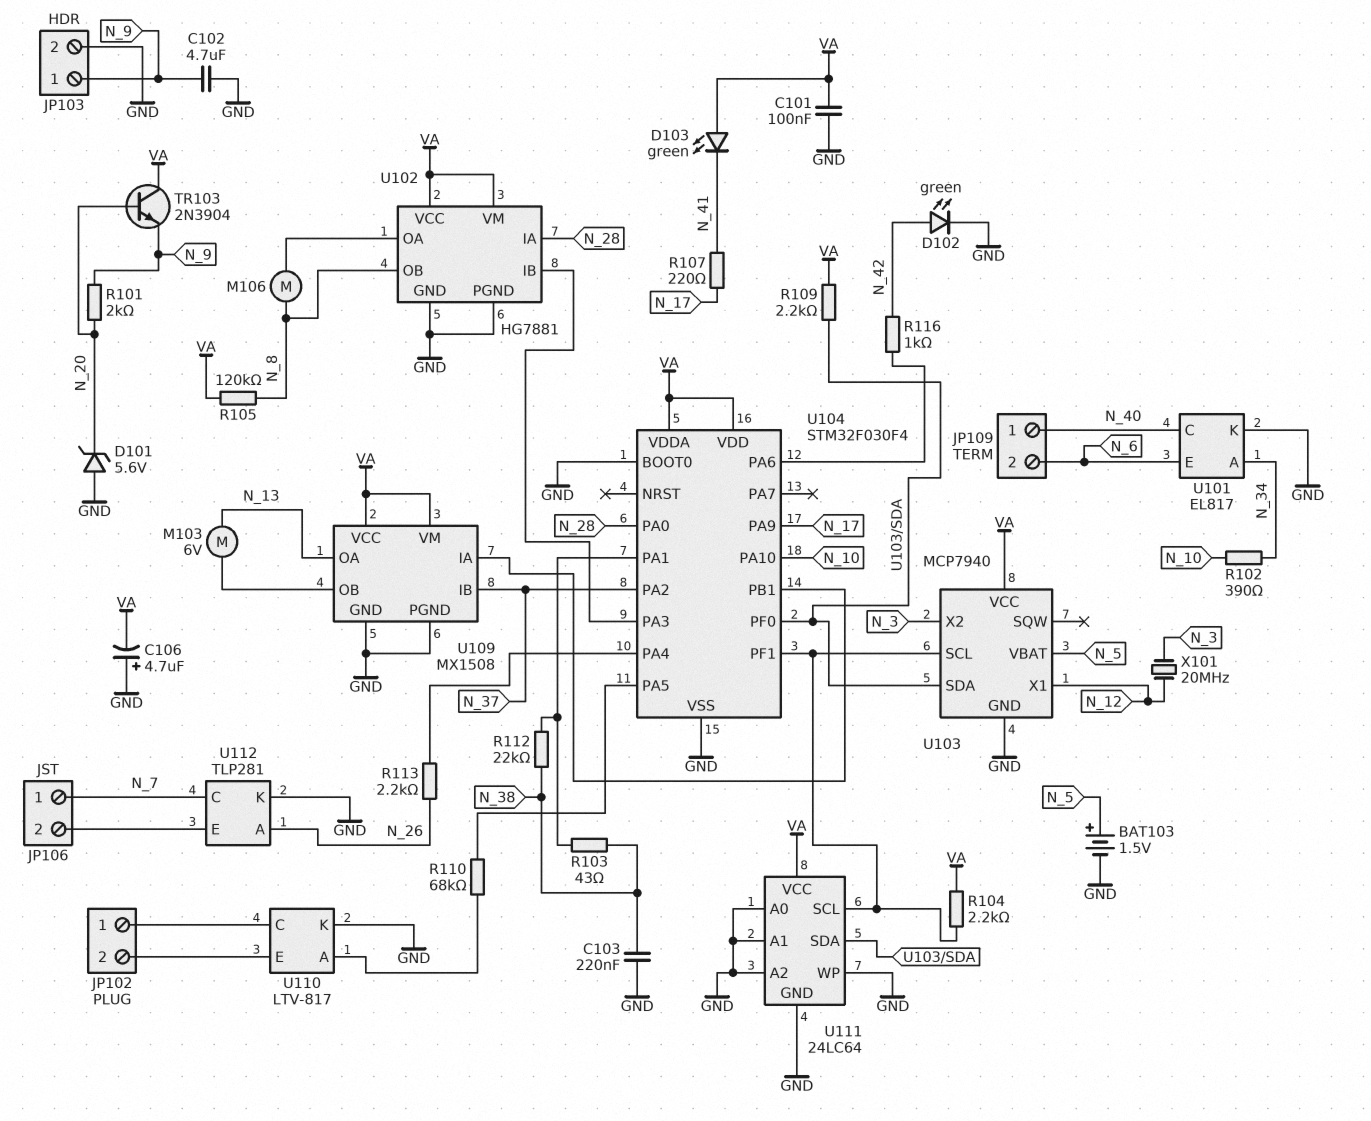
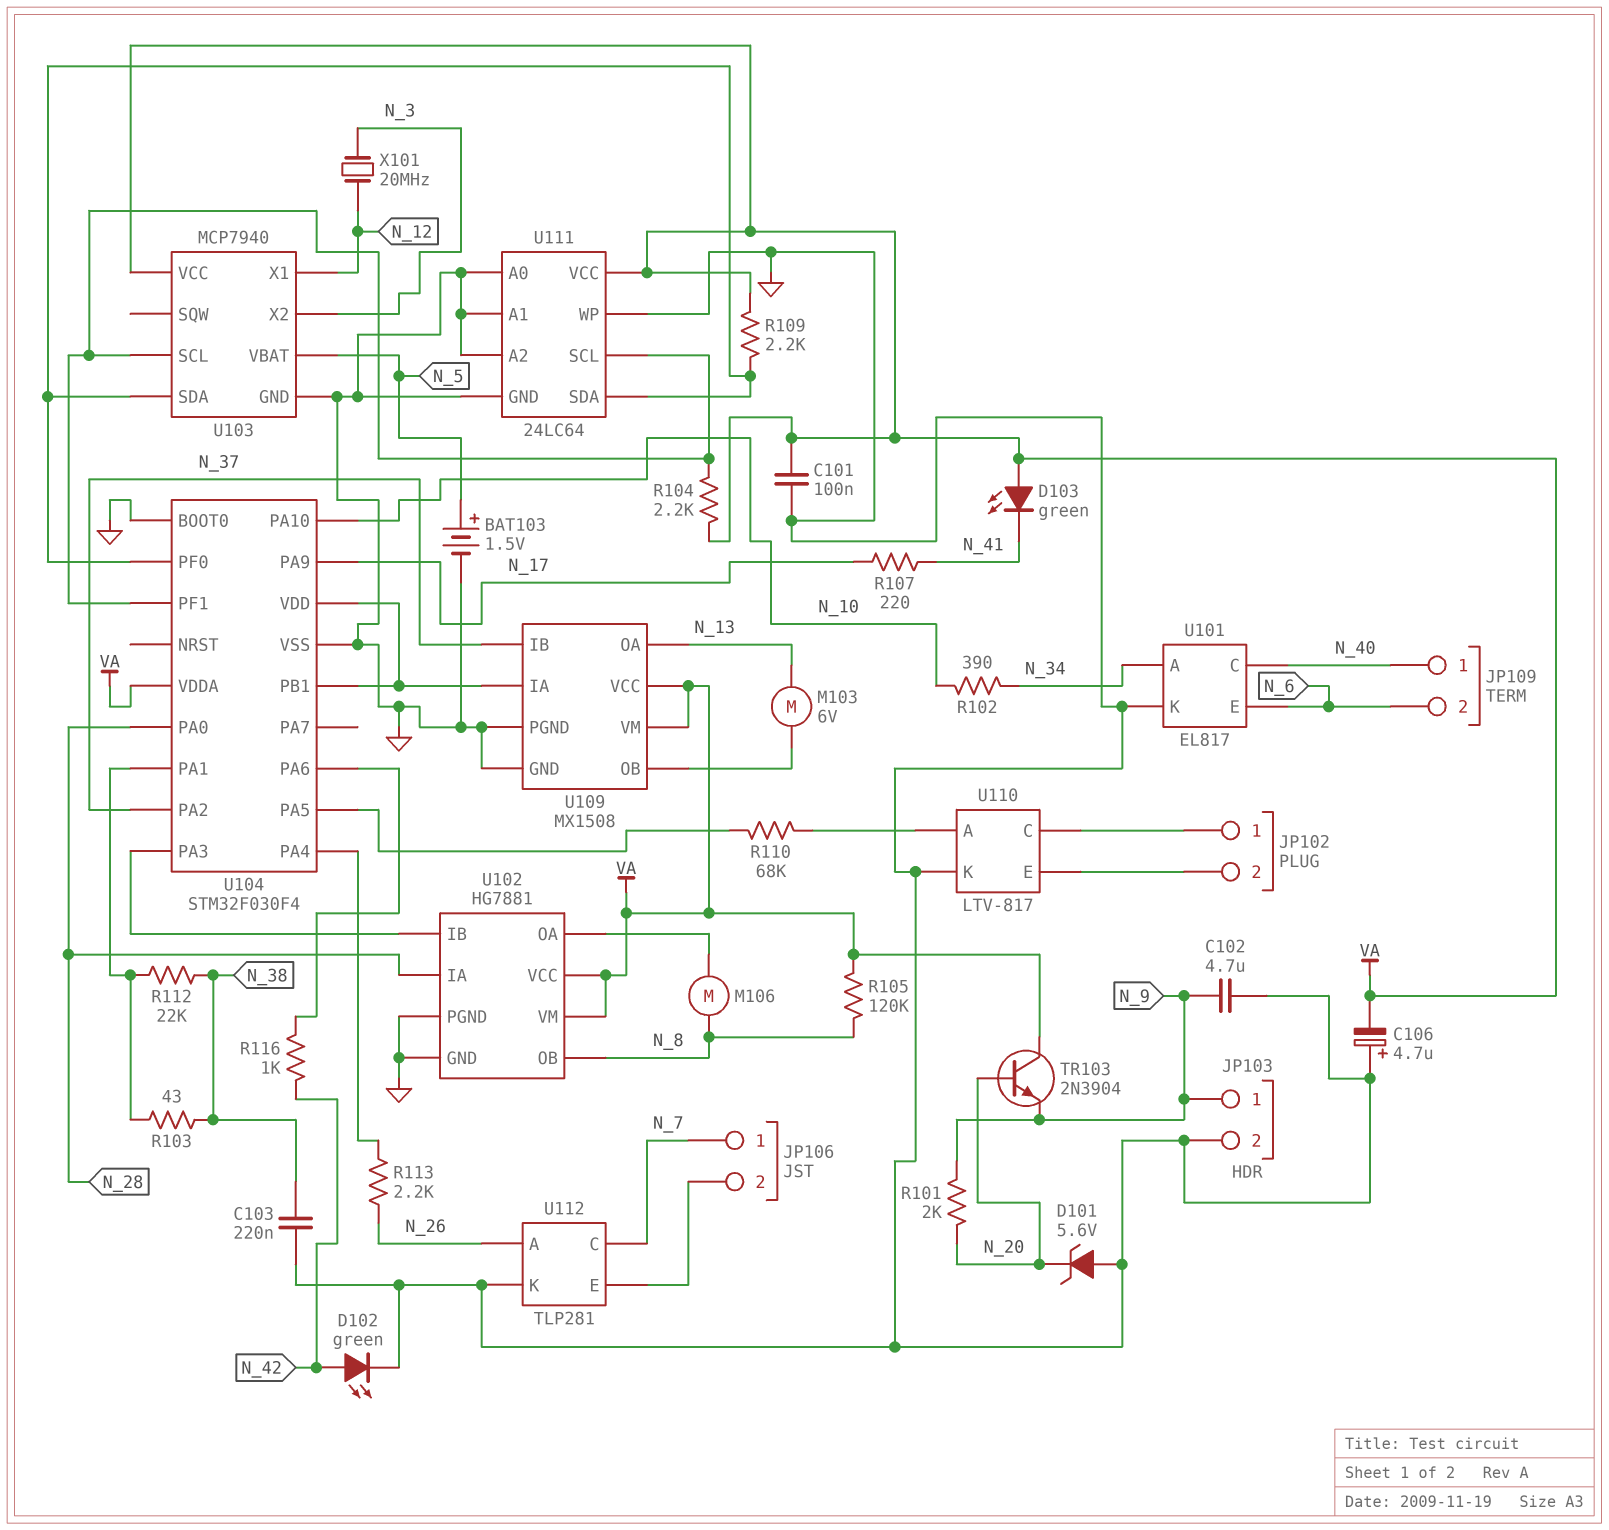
U104 pin VDD: VA -> U104/PB1

